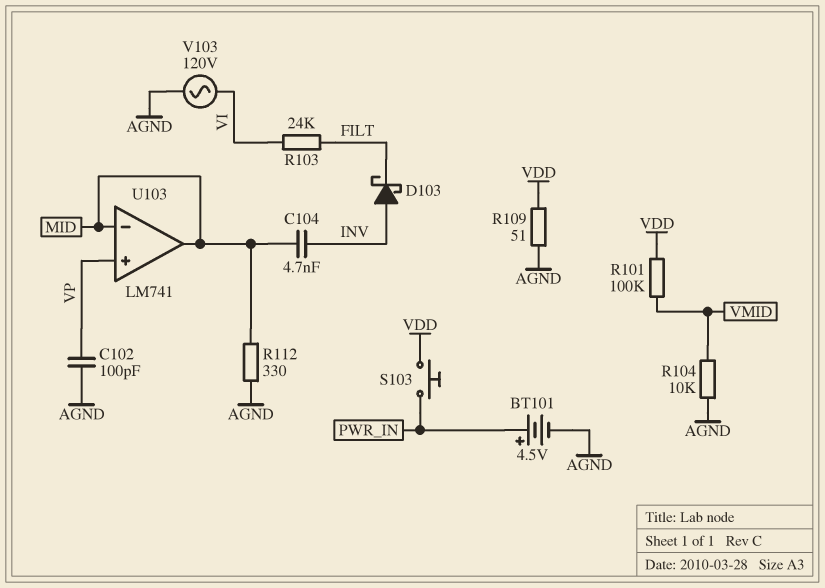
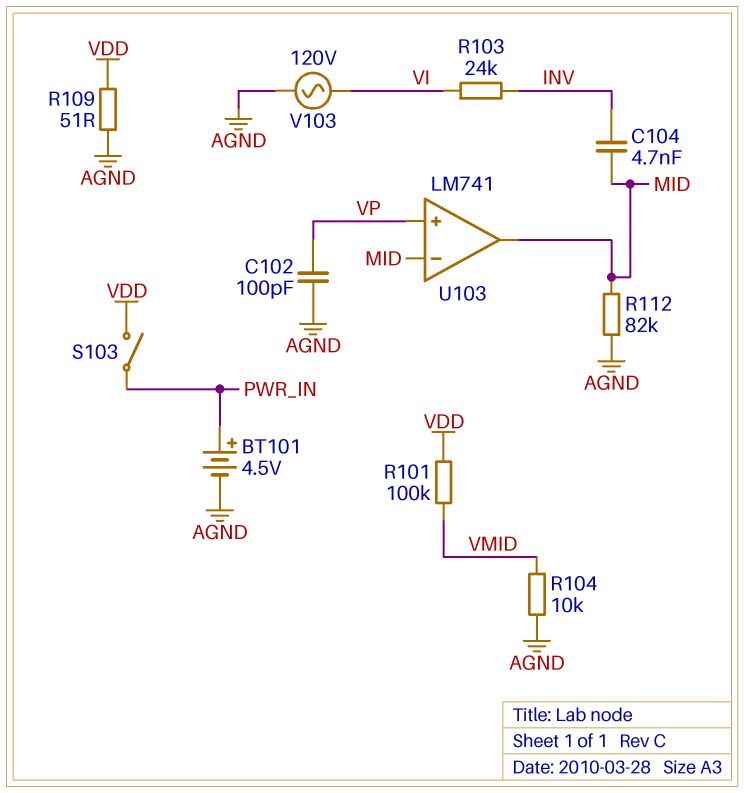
D103: schottky (A INV, K FILT) -> none
R103: 24k (FILT, VI) -> 24k (INV, VI)
R112: 330 (AGND, MID) -> 82k (AGND, MID)
S103: button (PWR_IN, VDD) -> switch (PWR_IN, VDD)

